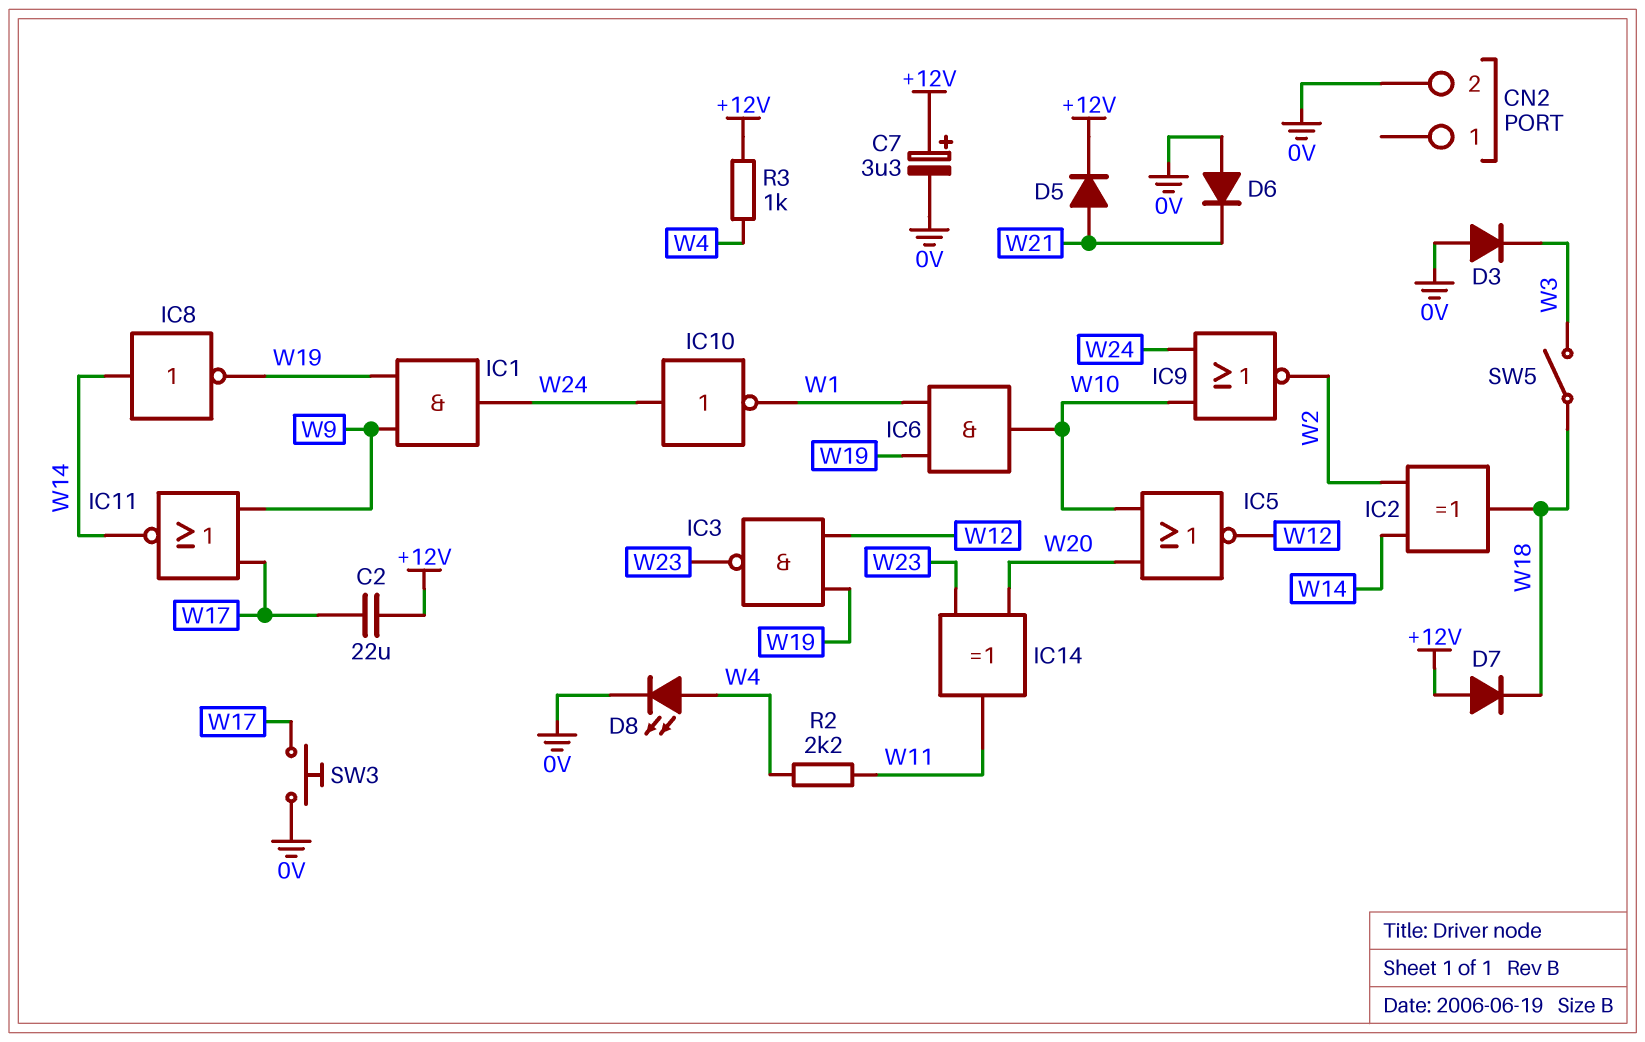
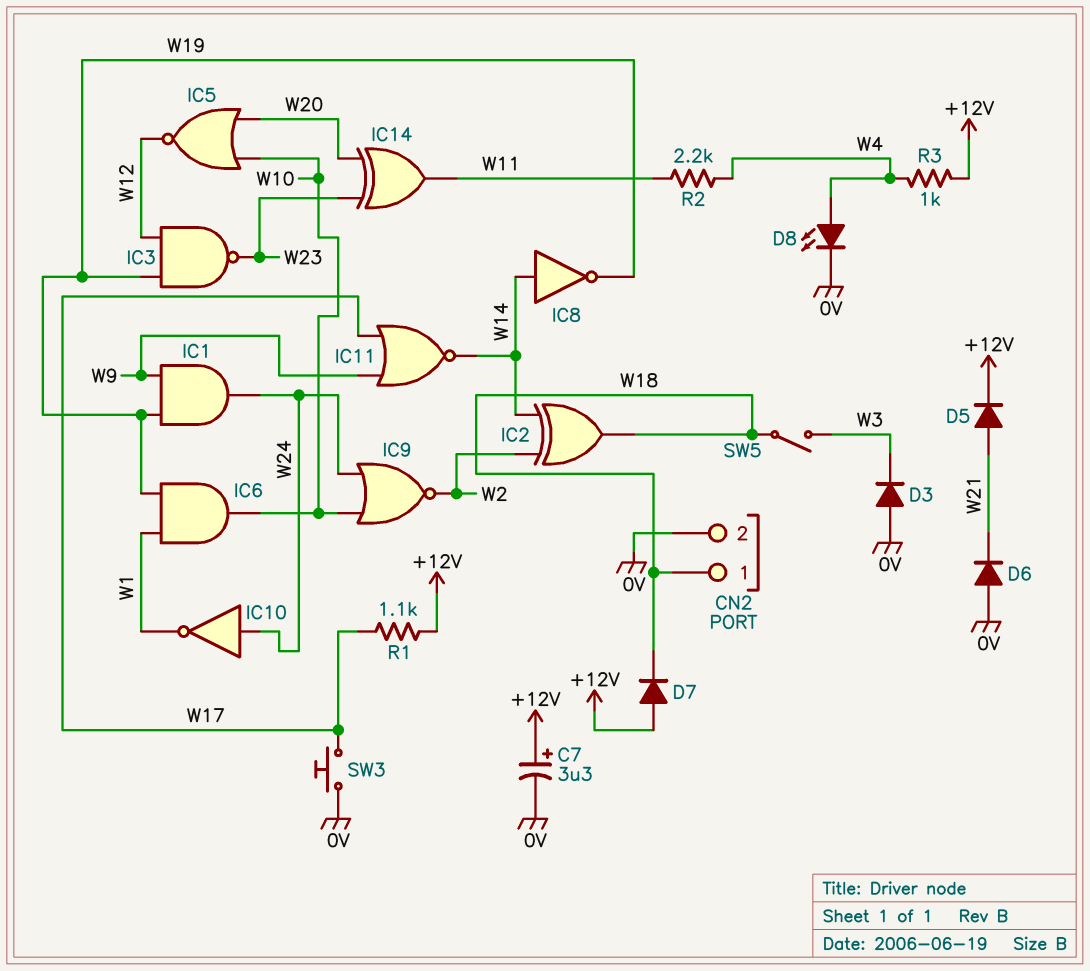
C2: 22uF (+12V, W17) -> none
CN2 pin 1: none -> W18
R1: none -> 1.1k (+12V, W17)

